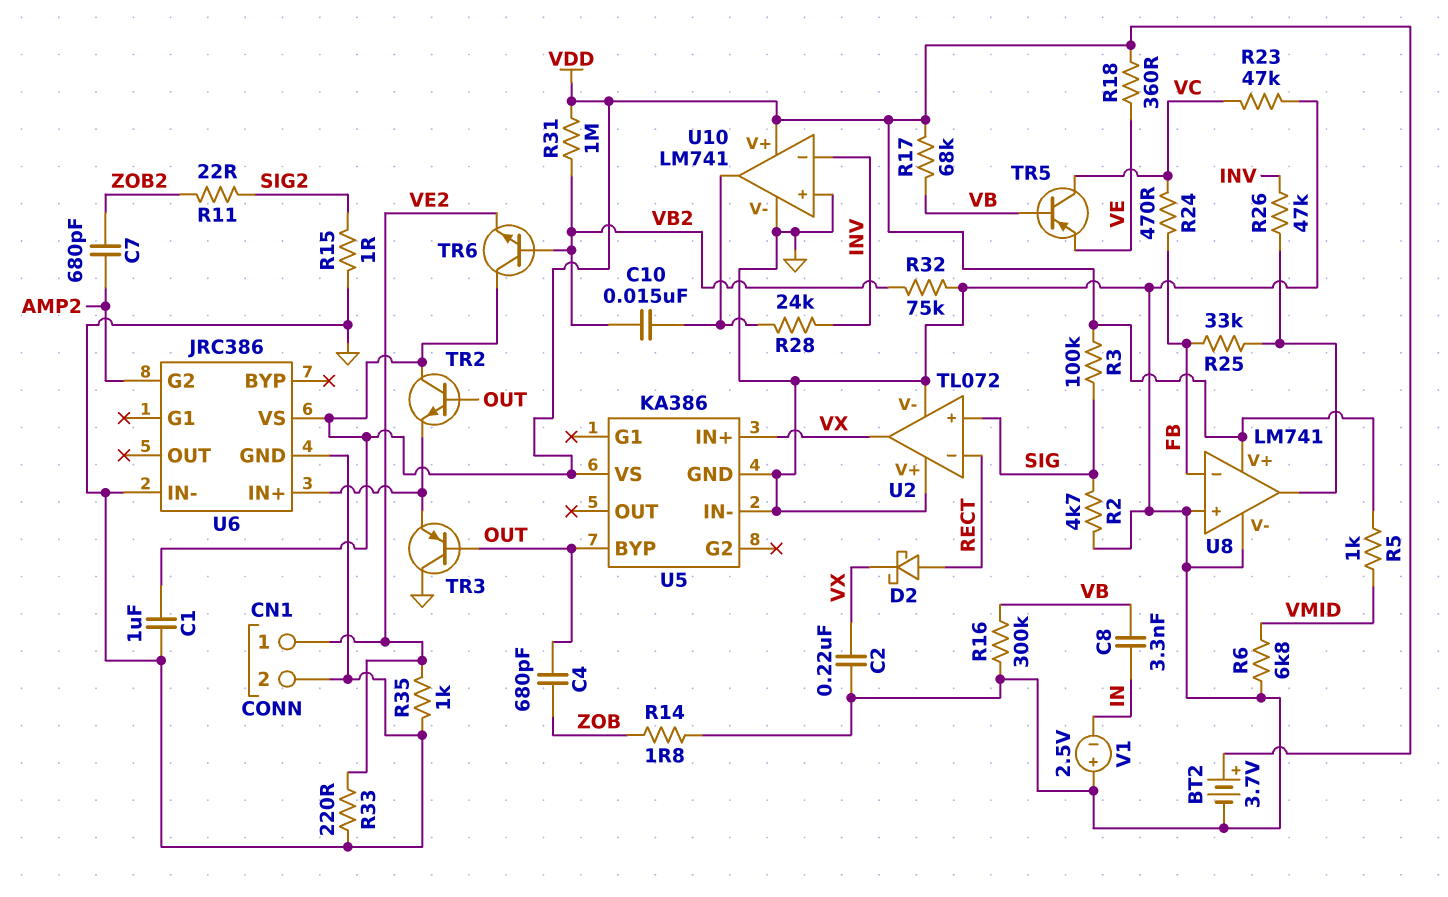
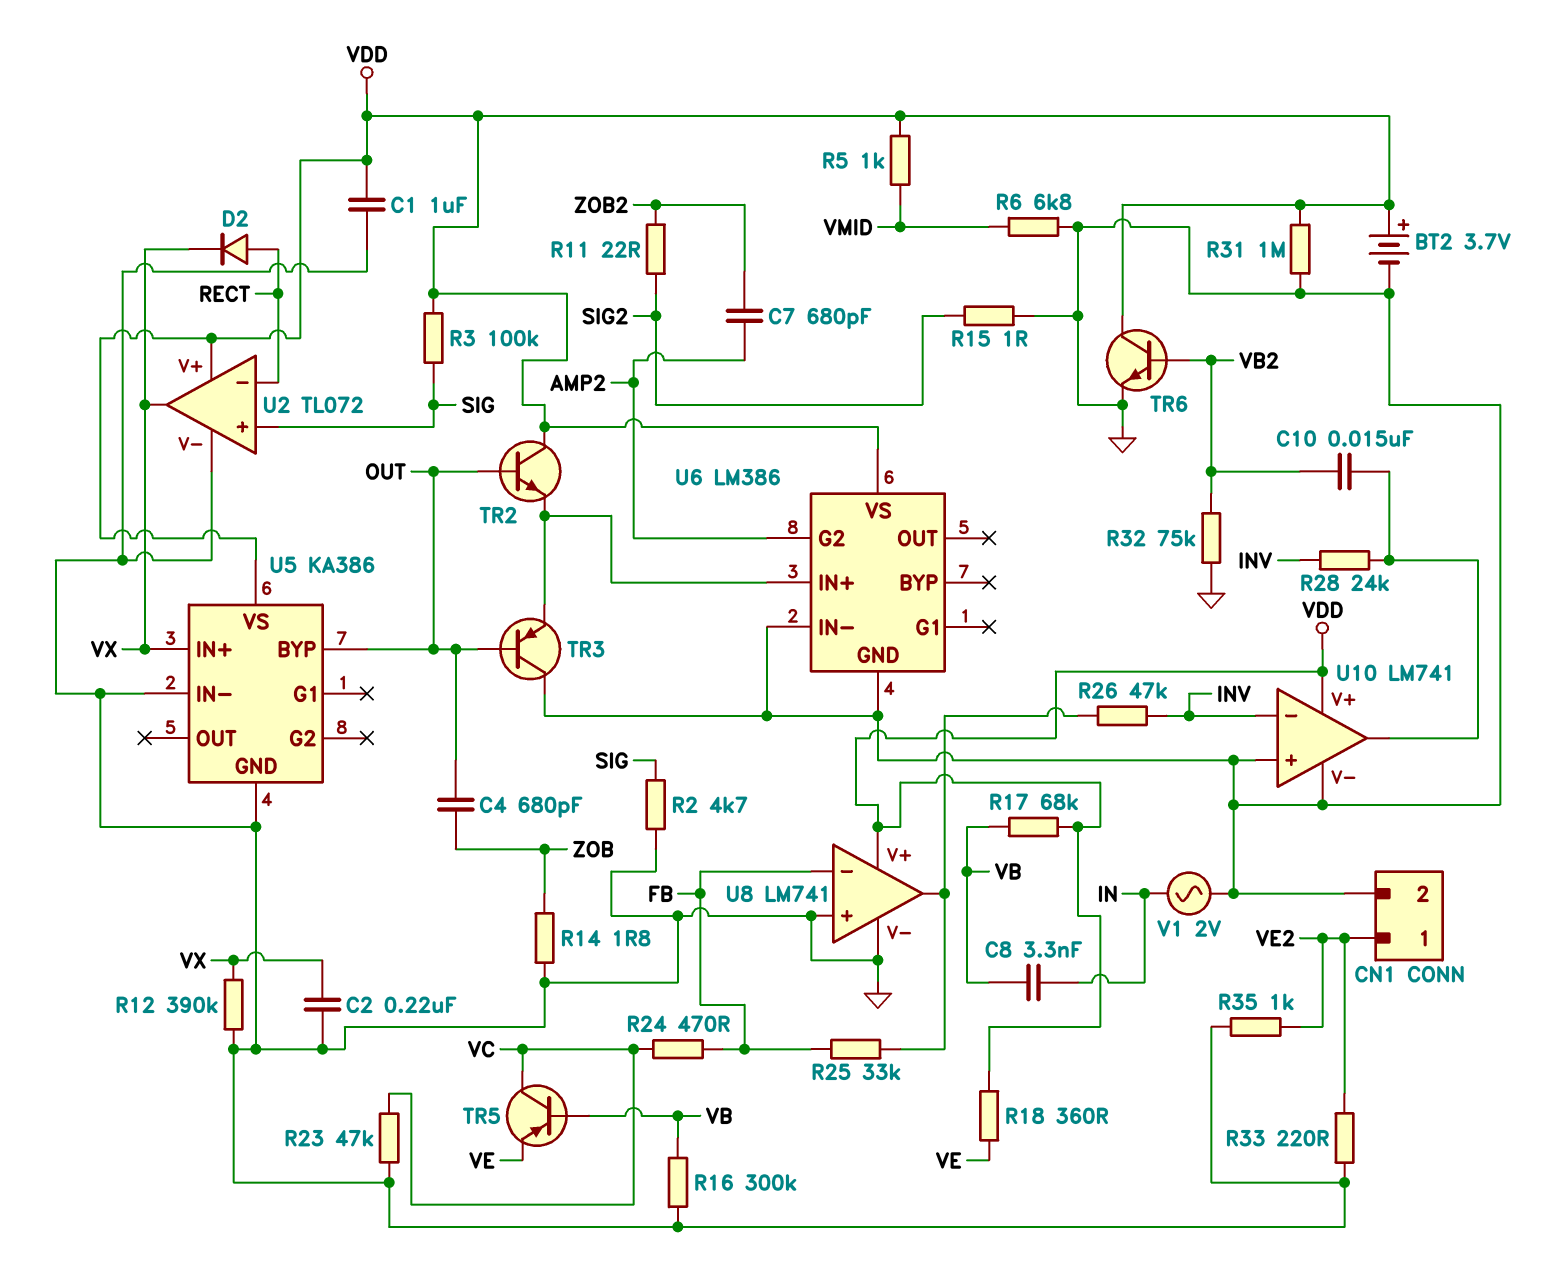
D2: schottky (A RECT, K VX) -> diode (A RECT, K VX)
R12: none -> 390k (GND, VX)
R31: 1M (VB2, VDD) -> 1M (GND, VDD)
TR6: NPN (B VB2, C VDD, E VE2) -> NPN (B VB2, C VDD, E GND)
U2 pin V+: GND -> VDD
U6: JRC386 -> LM386
V1: 2.5V (plus GND, minus IN) -> AC 2V (GND, IN)

